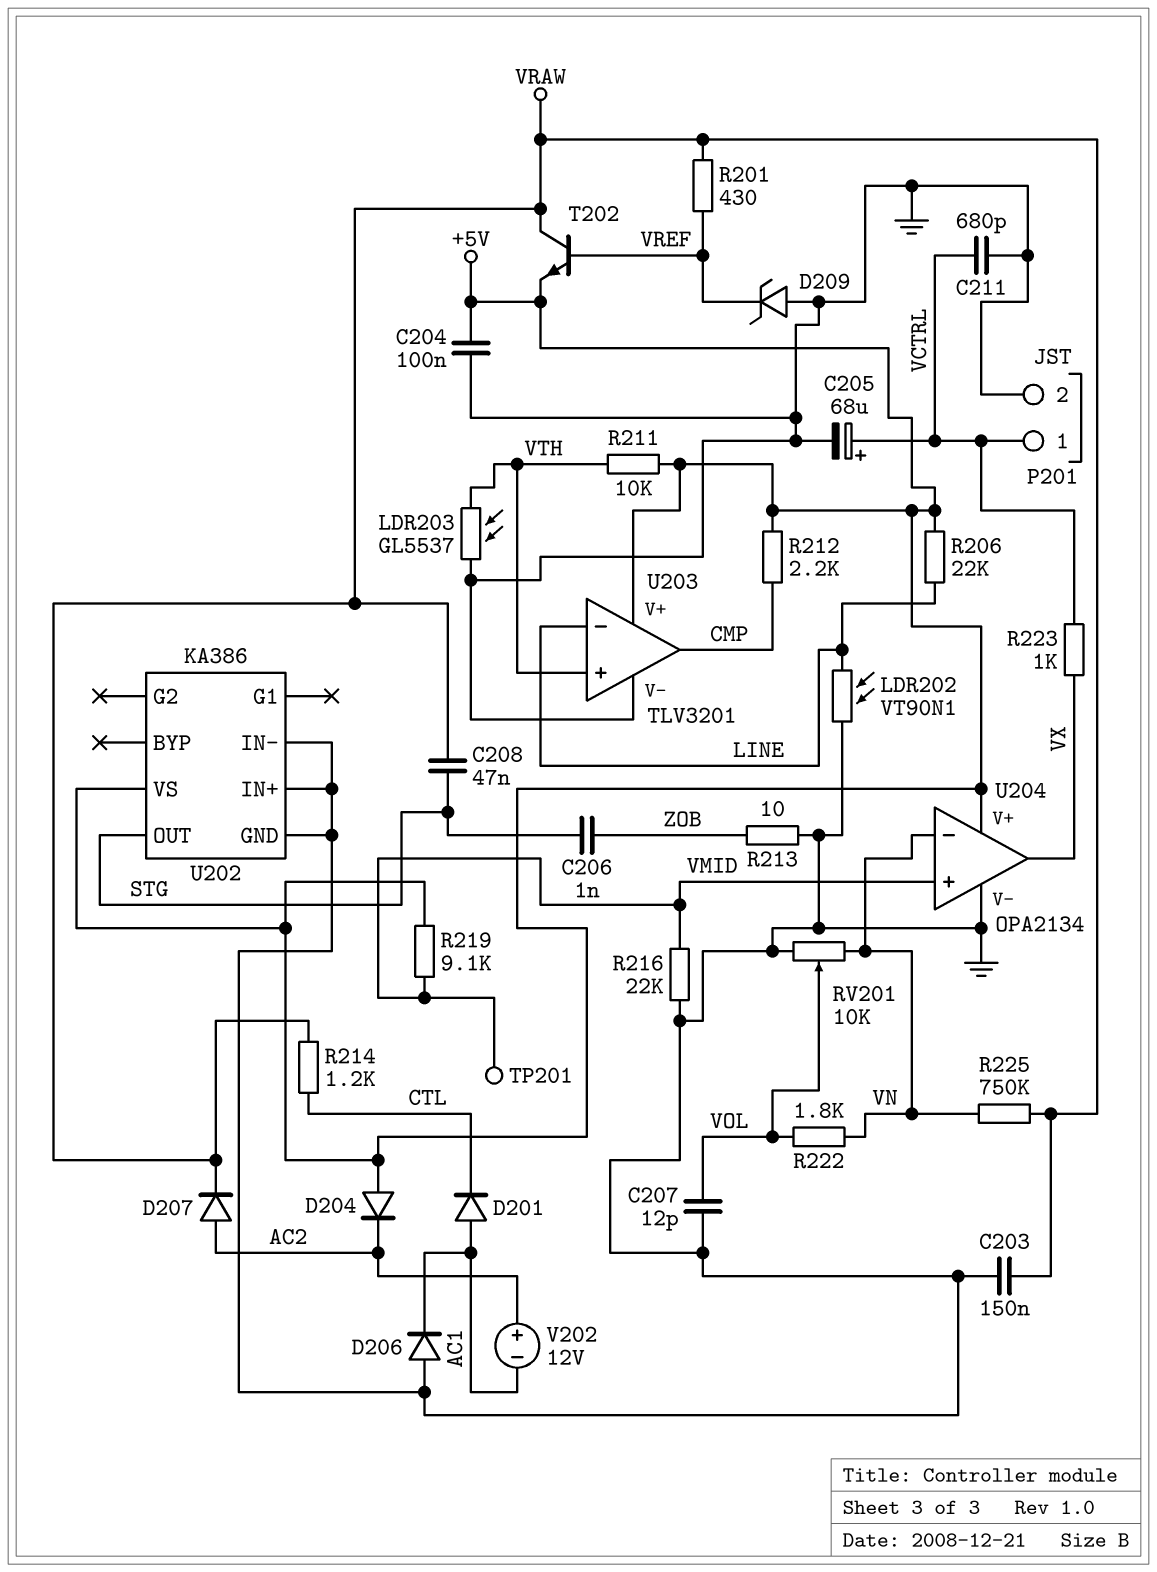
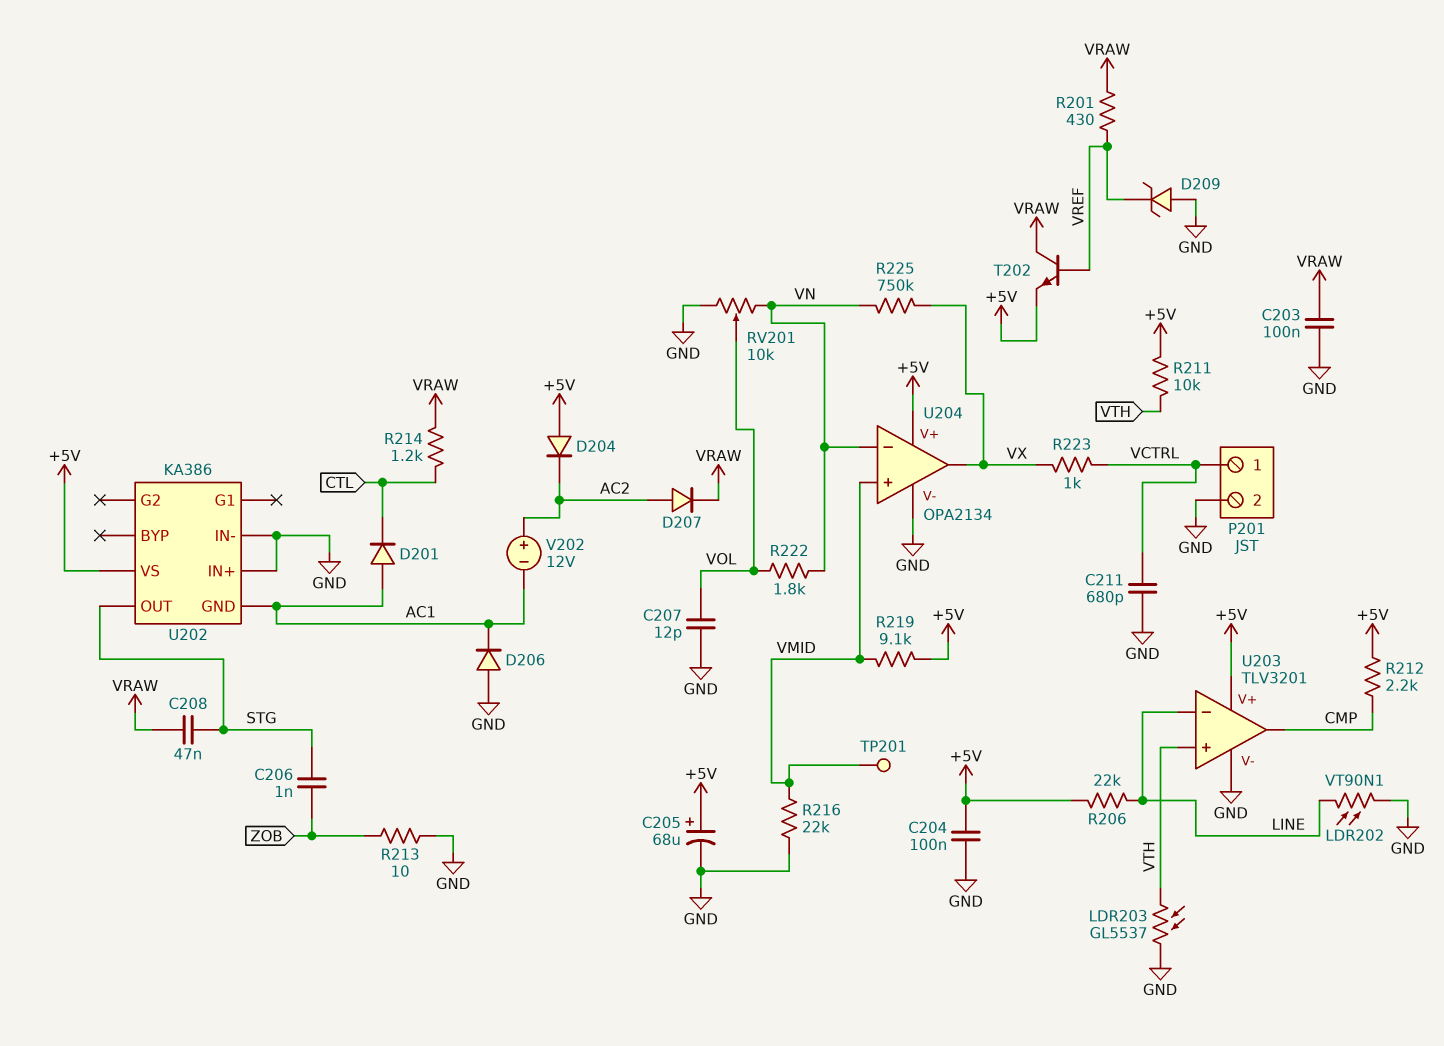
C203: 150nF (GND, VRAW) -> 100nF (GND, VRAW)
C205: 68uF (plus VCTRL, minus GND) -> 68uF (plus +5V, minus GND)
R225: 750k (VN, VRAW) -> 750k (VN, VX)
U202 pin GND: GND -> AC1

